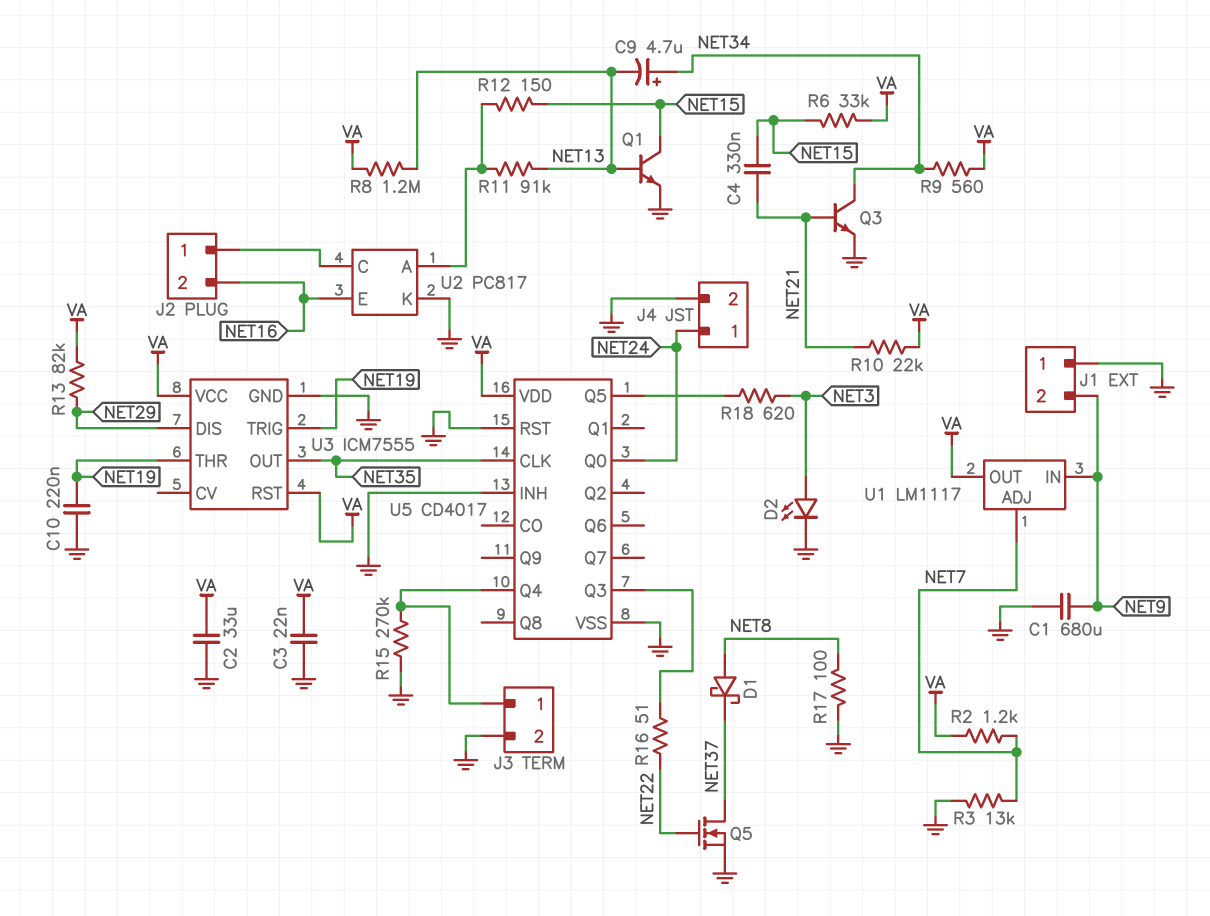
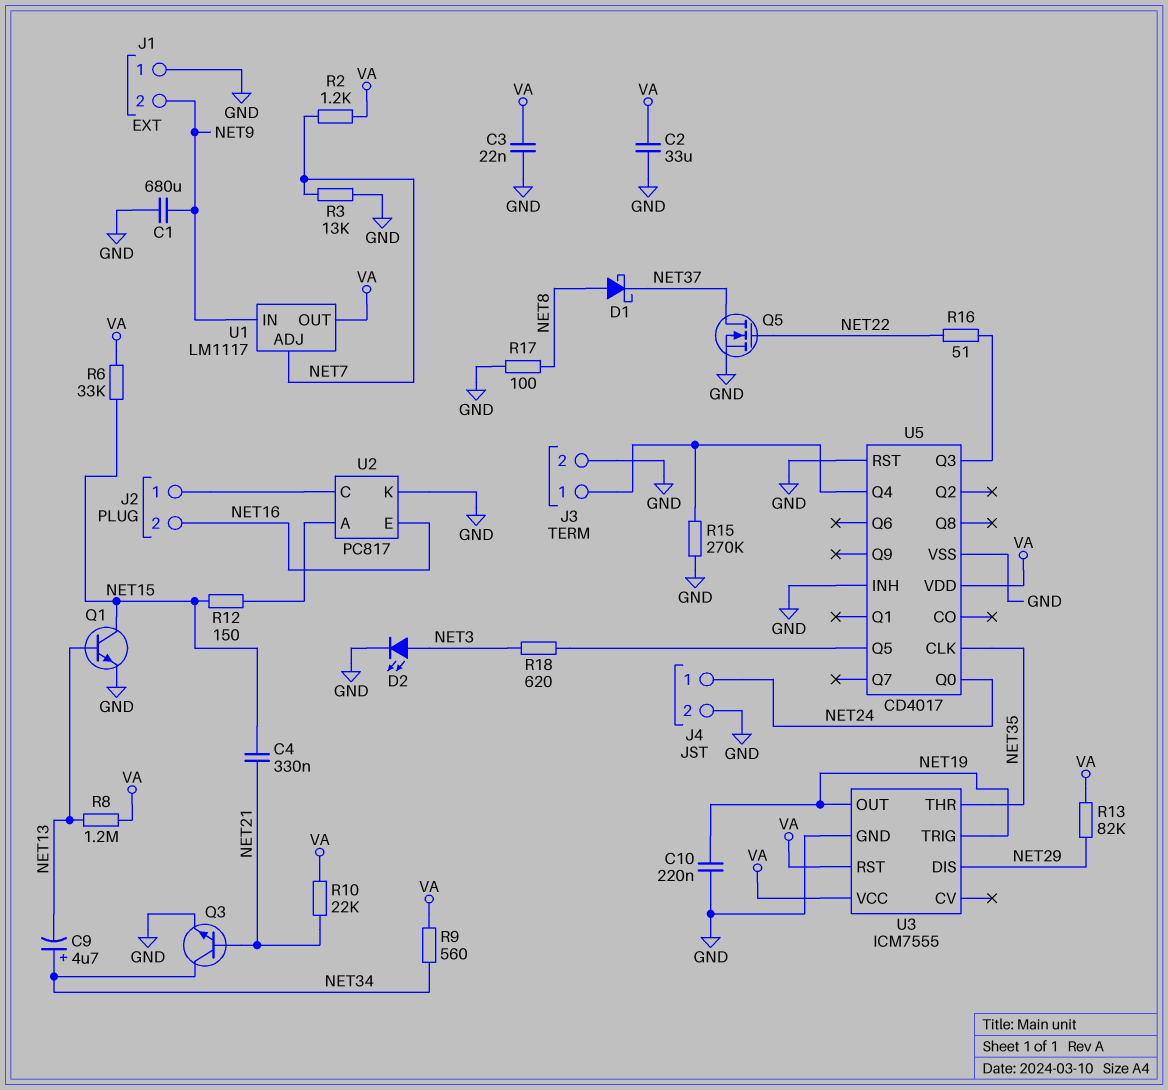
R11: 91k (NET13, U2/A) -> none
U3 pin OUT: NET35 -> NET19
U3 pin THR: NET19 -> NET35

